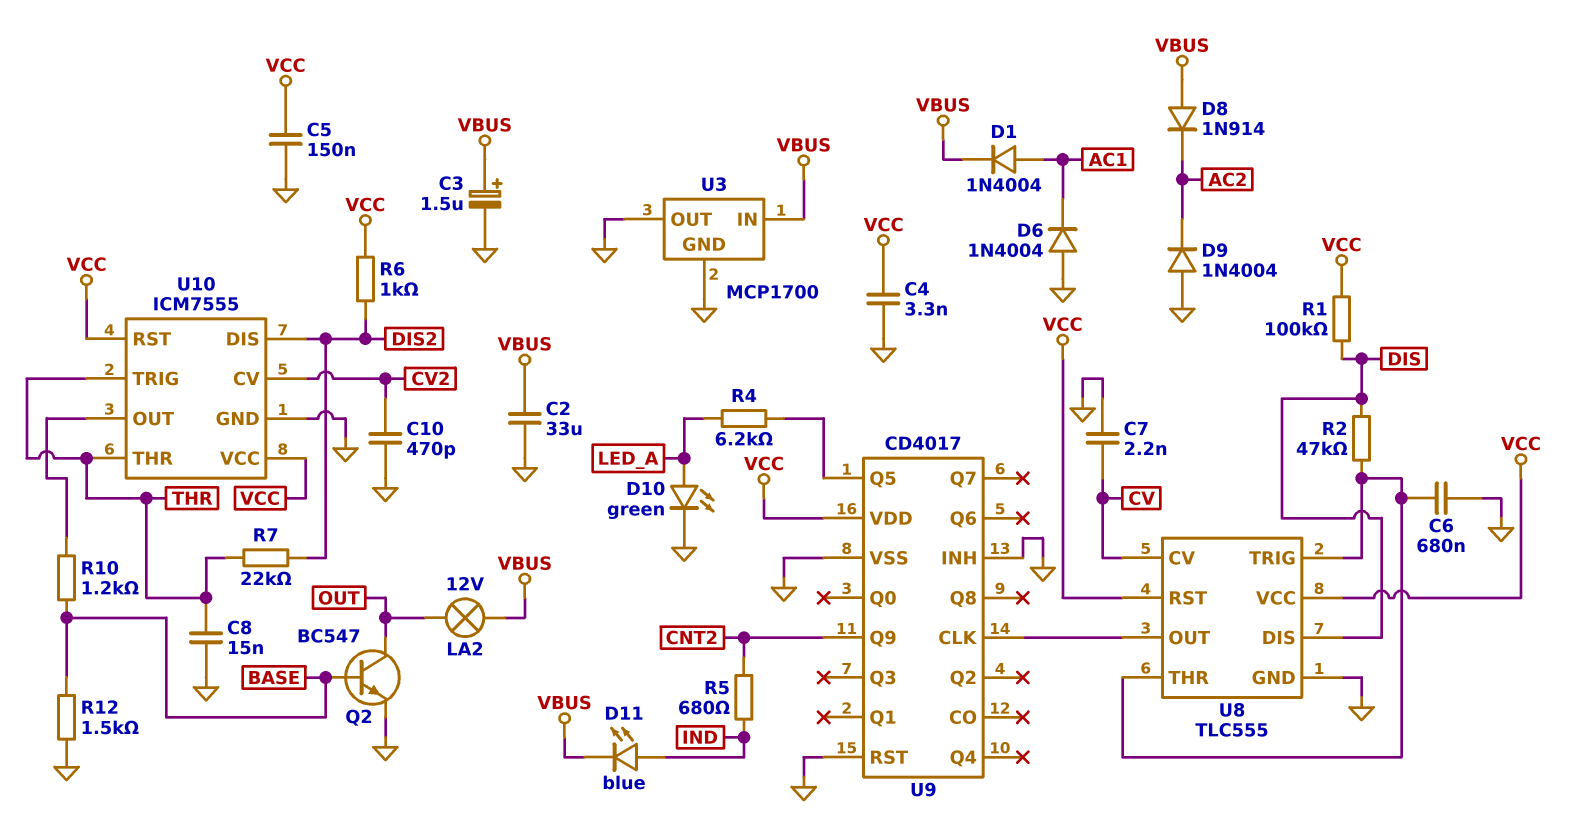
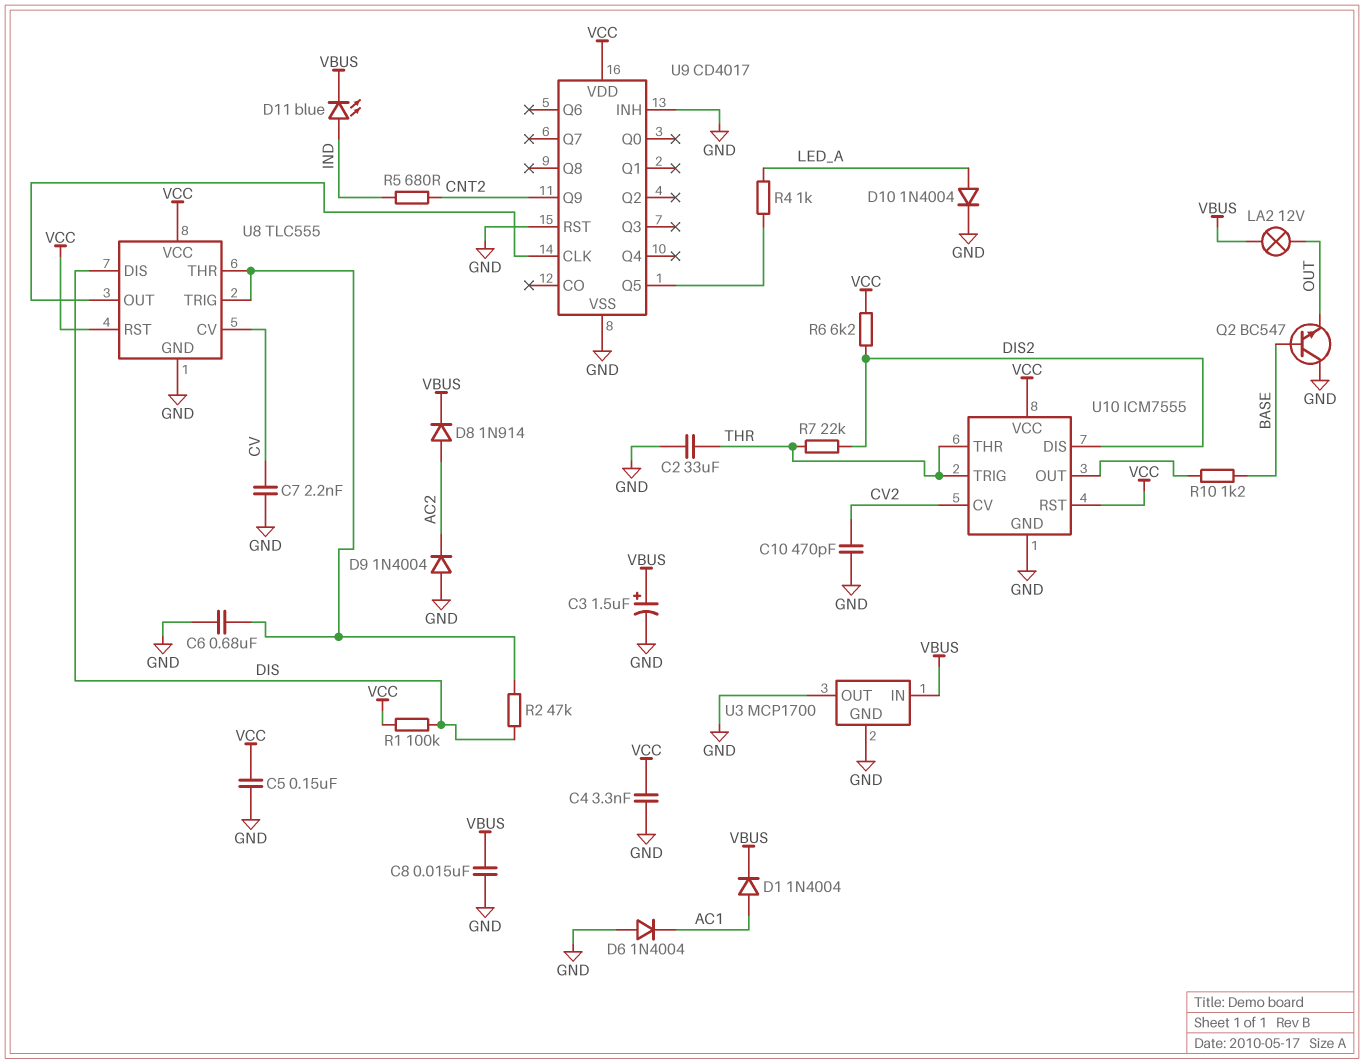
C2: 33uF (GND, VBUS) -> 33uF (GND, THR)
C8: 15nF (GND, THR) -> 15nF (GND, VBUS)
D8: diode 1N914 (A VBUS, K AC2) -> diode 1N914 (A AC2, K VBUS)
D10: LED green (A LED_A, K GND) -> diode 1N4004 (A LED_A, K GND)
Q2: NPN BC547 (B BASE, C OUT, E GND) -> NPN BC547 (B BASE, C GND, E OUT)
R4: 6.2k (LED_A, U9/Q5) -> 1k (LED_A, U9/Q5)
R6: 1k (DIS2, VCC) -> 6.2k (DIS2, VCC)
R12: 1.5k (BASE, GND) -> none

